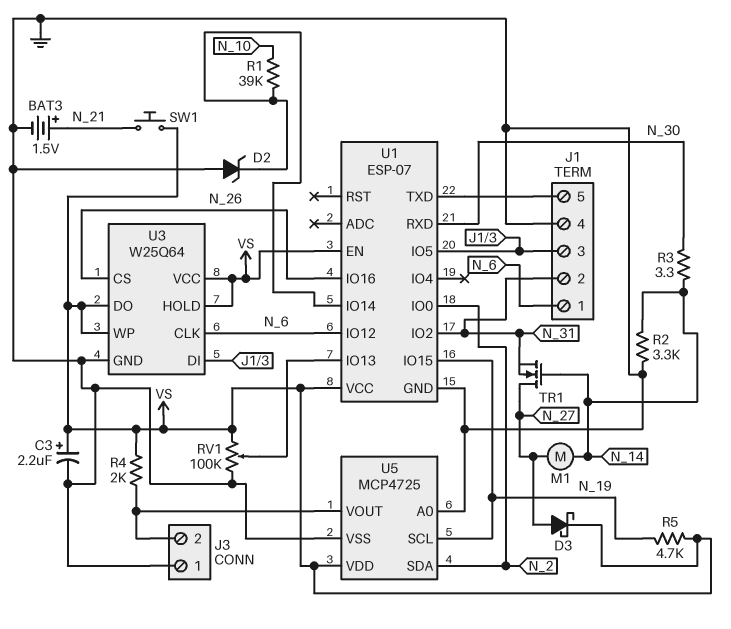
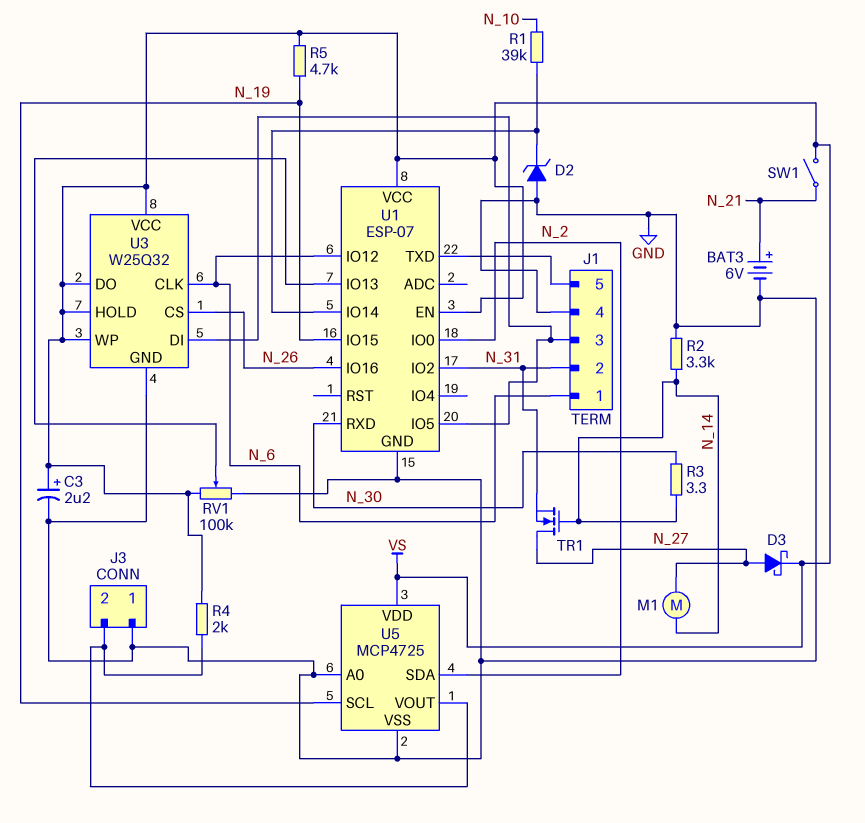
BAT3: 1.5V (plus N_21, minus GND) -> 6V (plus N_21, minus GND)
SW1: button (N_21, VS) -> switch (N_21, VS)
U3: W25Q64 -> W25Q32

